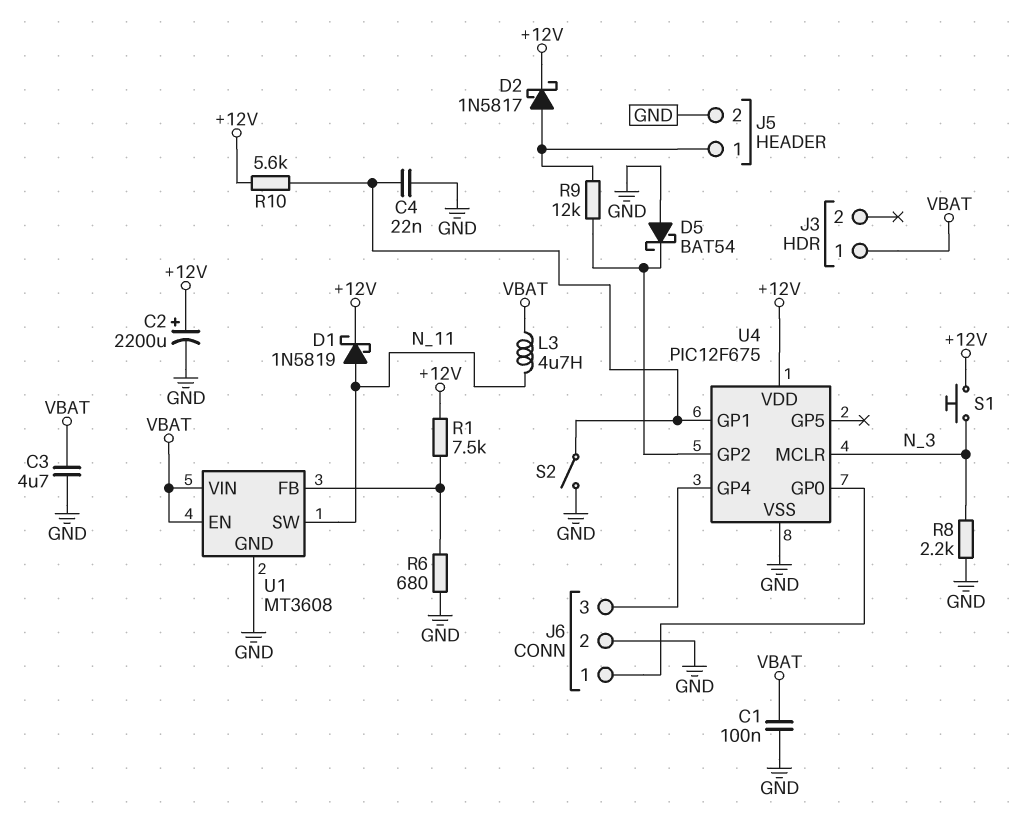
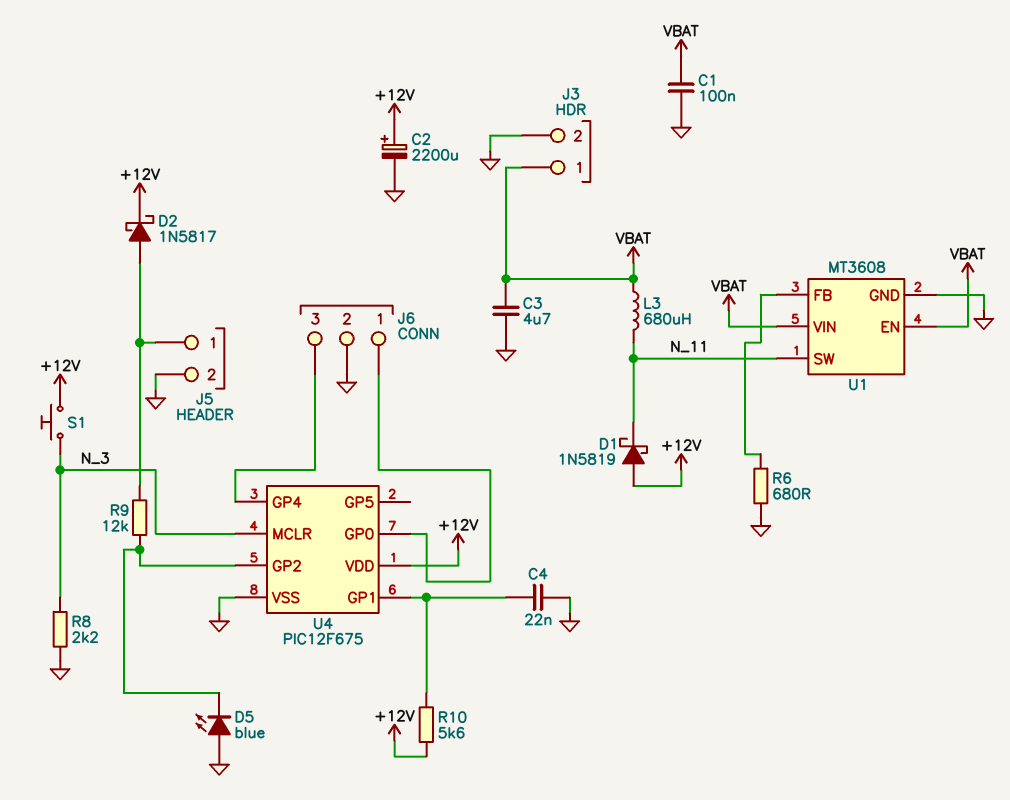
D1: schottky 1N5819 (A N_11, K +12V) -> schottky 1N5819 (A +12V, K N_11)
D5: schottky BAT54 (A GND, K U4/GP2) -> LED blue (A GND, K U4/GP2)
J3 pin 2: none -> GND
L3: 4.7uH (N_11, VBAT) -> 680uH (N_11, VBAT)
R1: 7.5k (+12V, U1/FB) -> none
S2: switch (GND, U4/GP1) -> none

